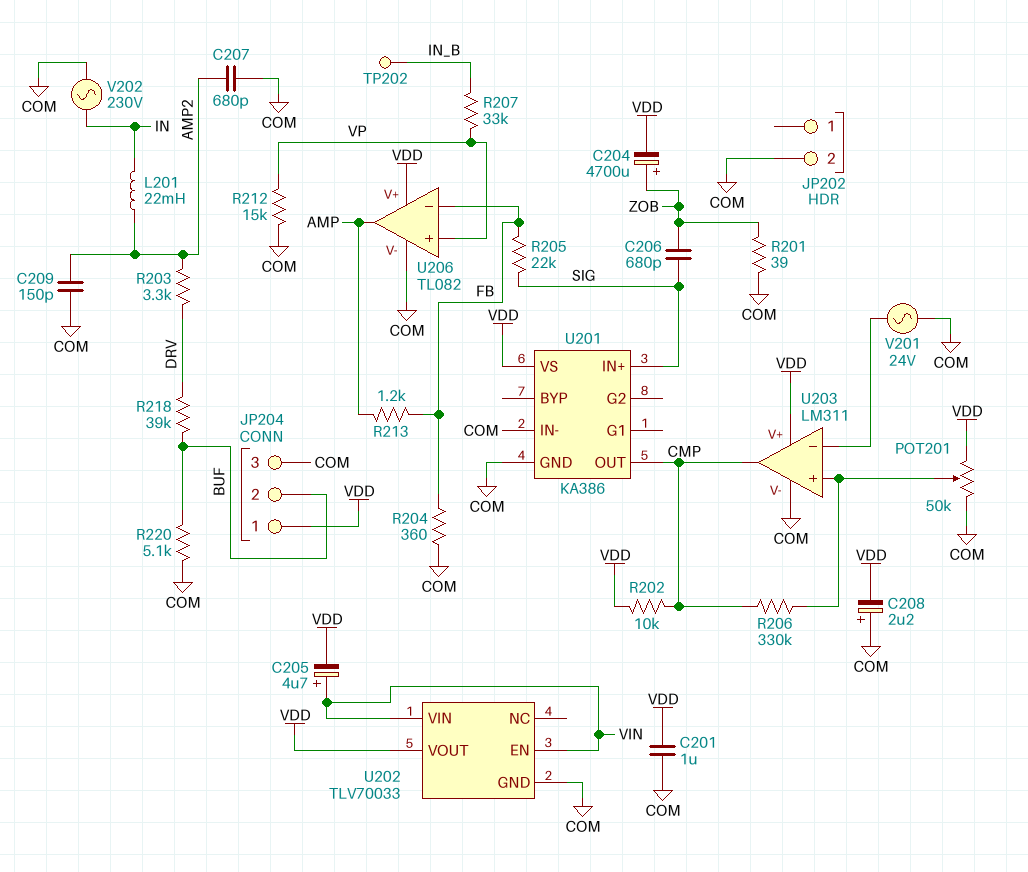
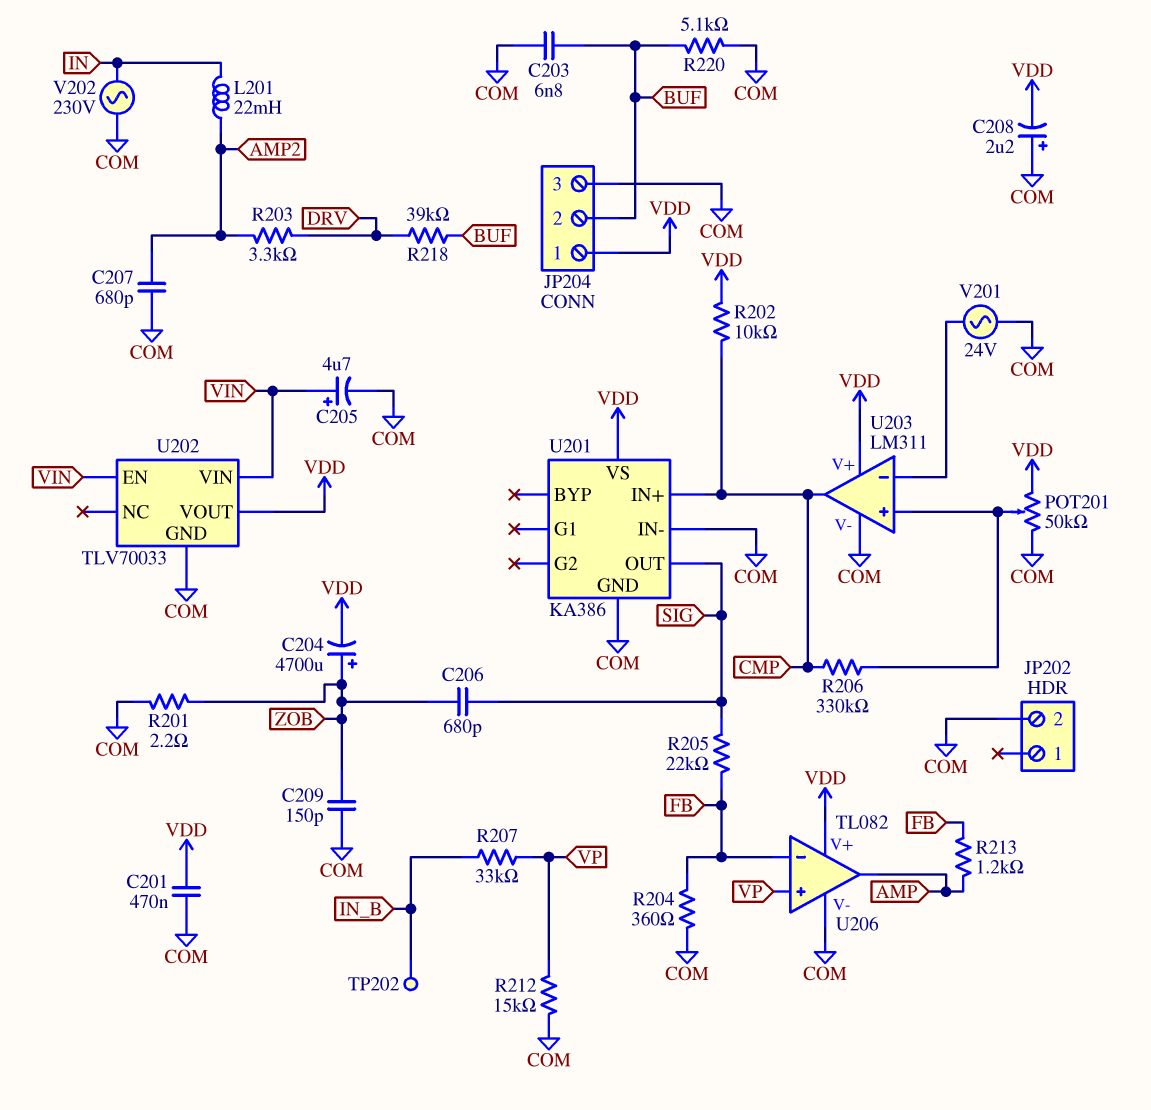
C201: 1uF (COM, VDD) -> 470nF (COM, VDD)
C203: none -> 6.8nF (BUF, COM)
C205: 4.7uF (plus VIN, minus VDD) -> 4.7uF (plus VIN, minus COM)
C209: 150pF (AMP2, COM) -> 150pF (COM, ZOB)
R201: 39 (COM, ZOB) -> 2.2 (COM, ZOB)
U201 pin IN+: SIG -> CMP
U201 pin OUT: CMP -> SIG

